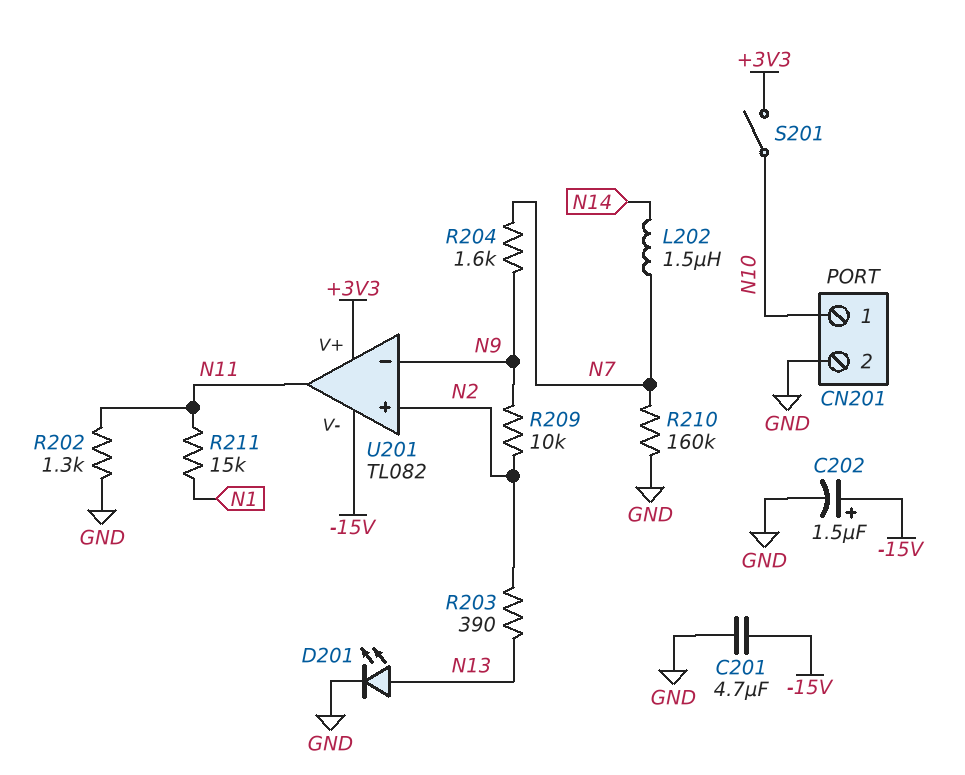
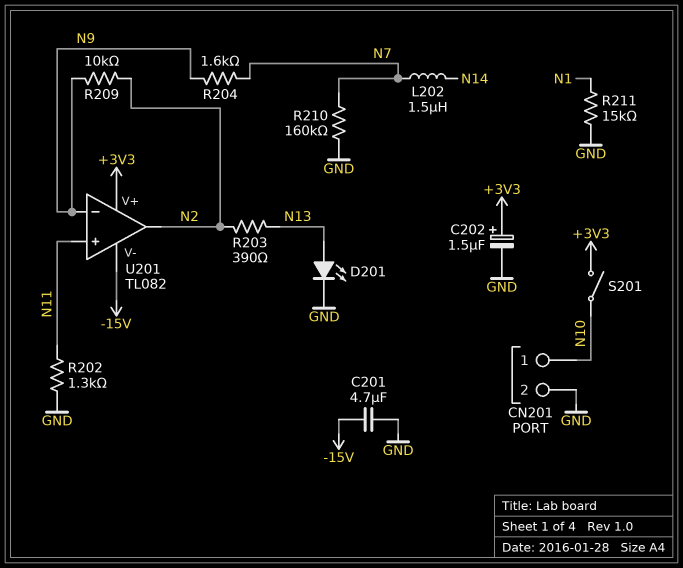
C202: 1.5uF (plus -15V, minus GND) -> 1.5uF (plus +3V3, minus GND)
R211: 15k (N1, N11) -> 15k (GND, N1)
U201 pin in+: N2 -> N11
U201 pin out: N11 -> N2

